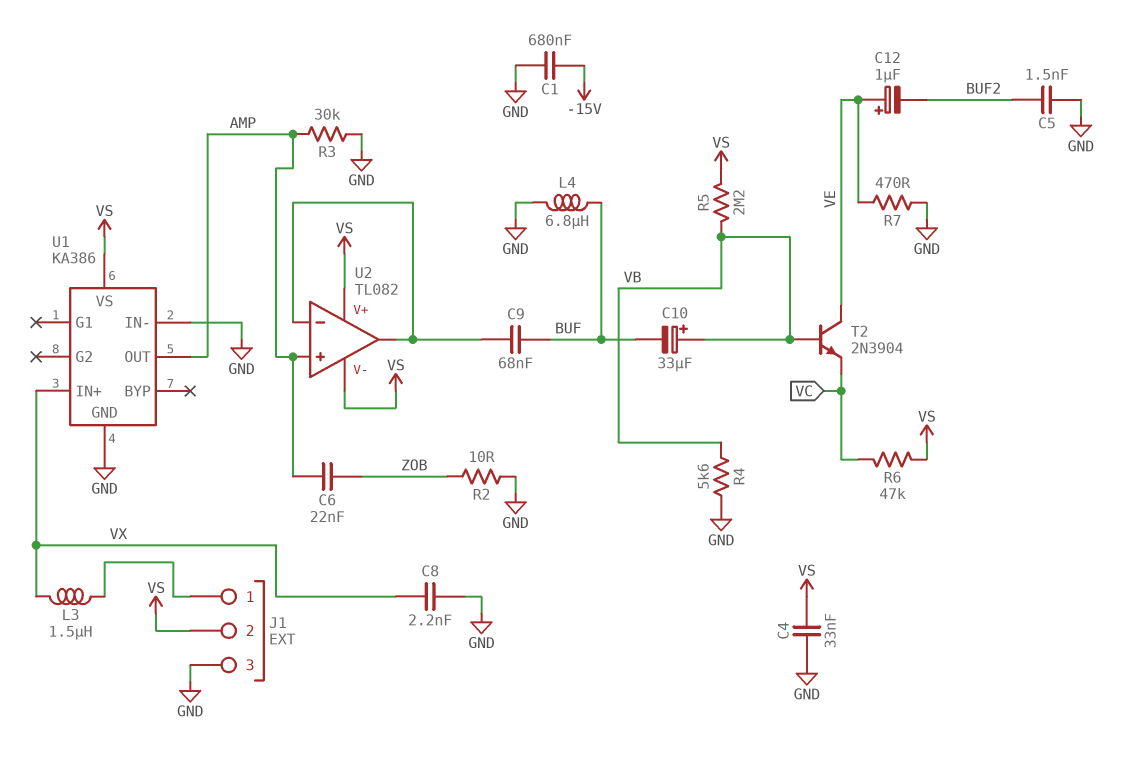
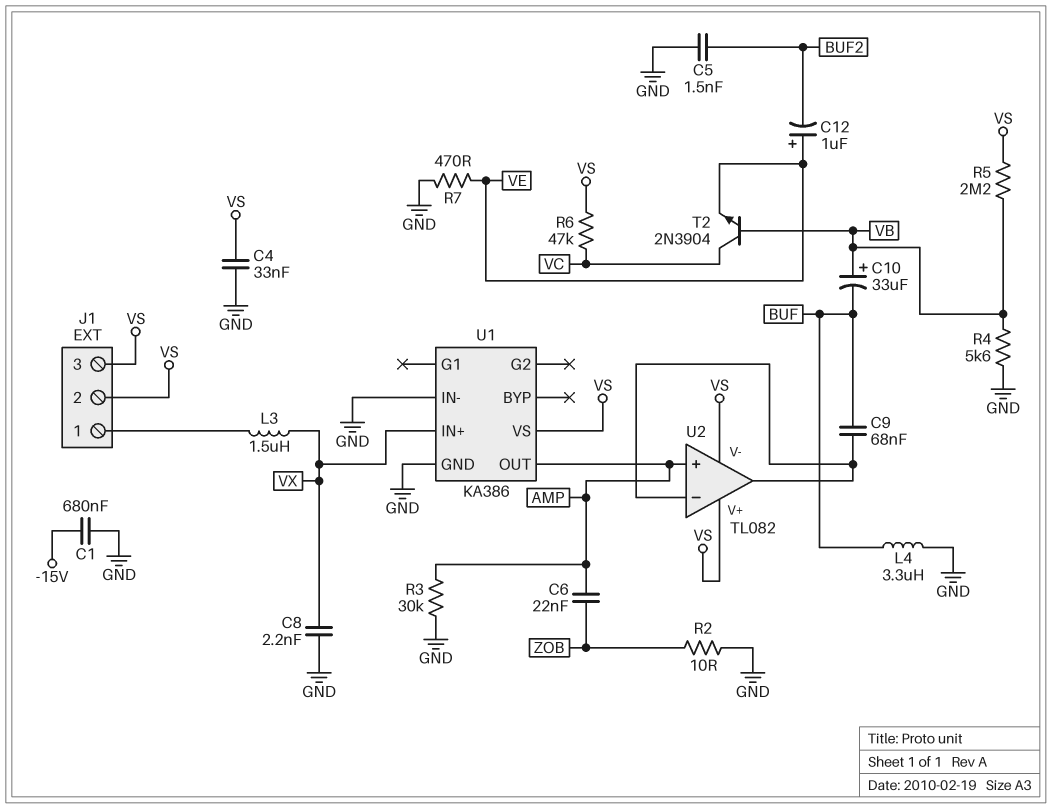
J1 pin 3: GND -> VS
L4: 6.8uH (BUF, GND) -> 3.3uH (BUF, GND)
T2: NPN 2N3904 (B VB, C VE, E VC) -> NPN 2N3904 (B VB, C VC, E VE)

